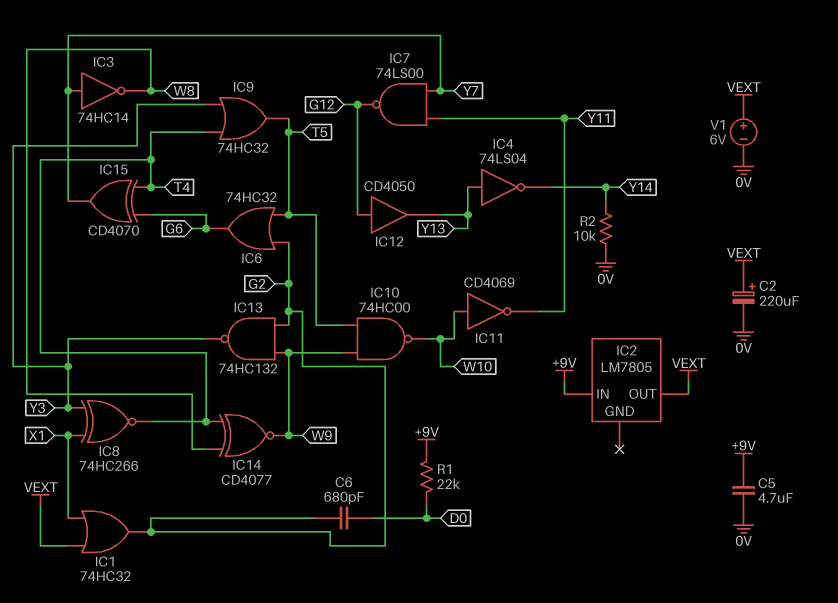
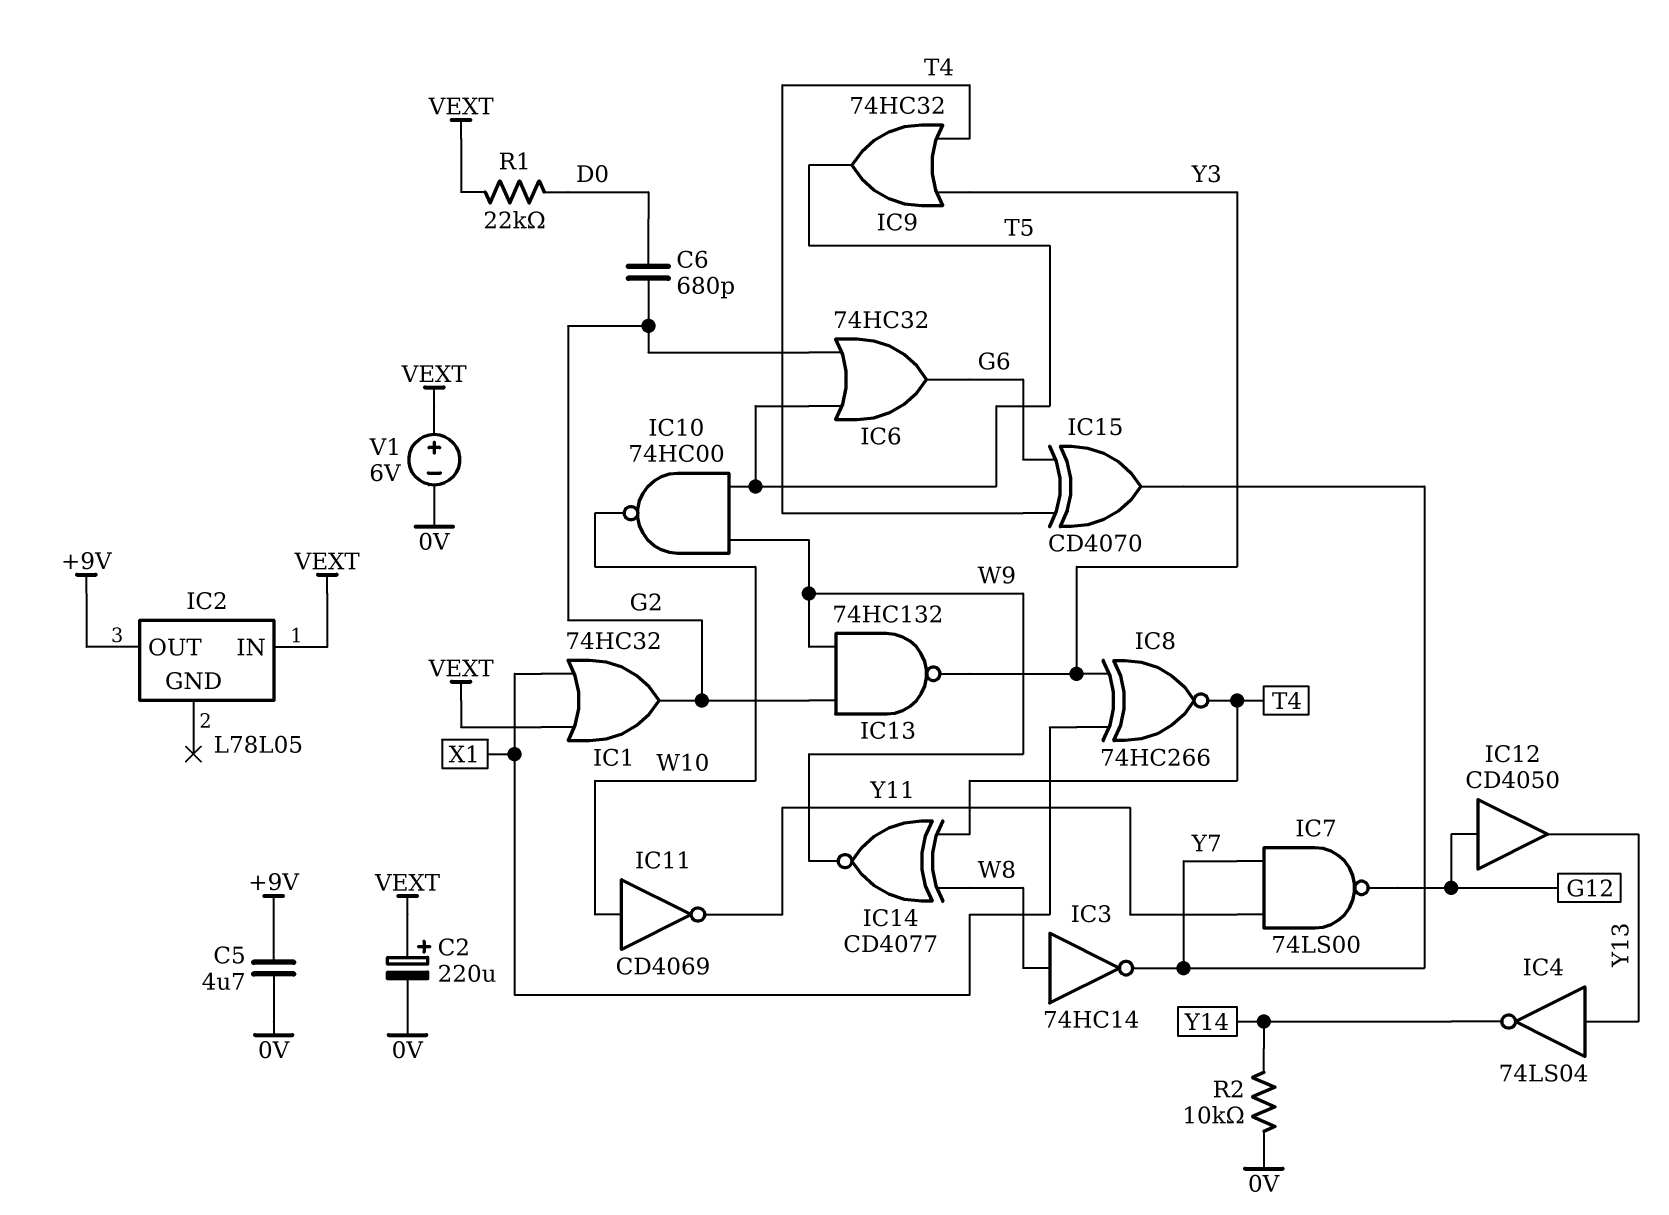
IC2: LM7805 -> L78L05
IC2 pin IN: +9V -> VEXT
IC2 pin OUT: VEXT -> +9V
IC3: NOT 74HC14 (in Y7, out W8) -> NOT 74HC14 (in W8, out Y7)
R1: 22k (+9V, D0) -> 22k (D0, VEXT)

